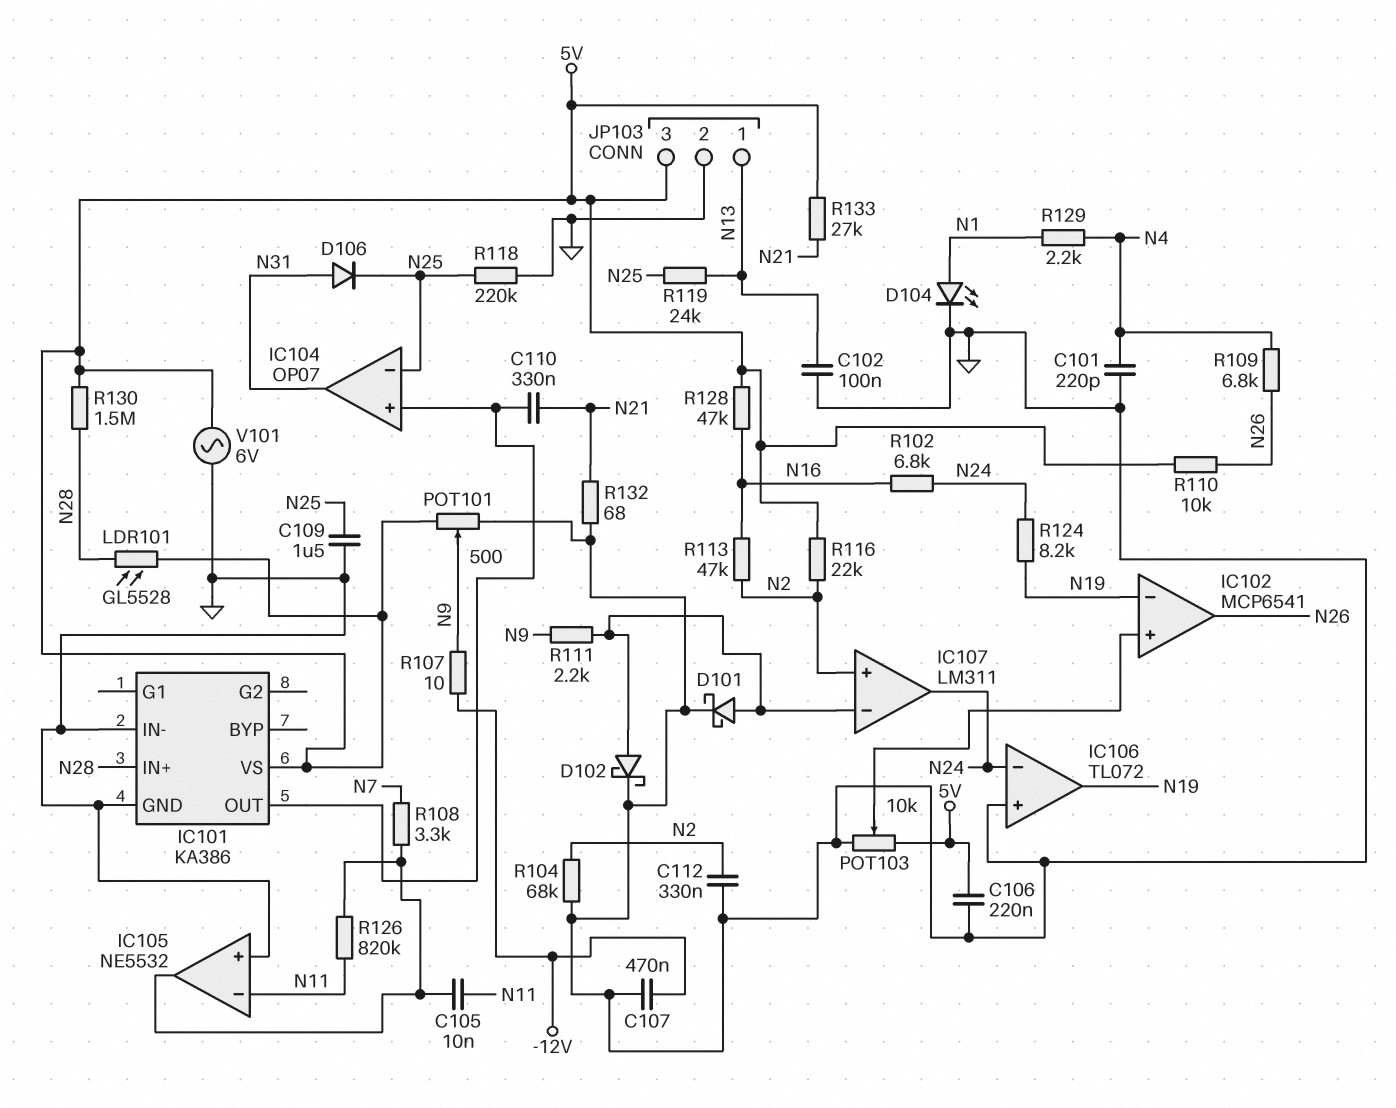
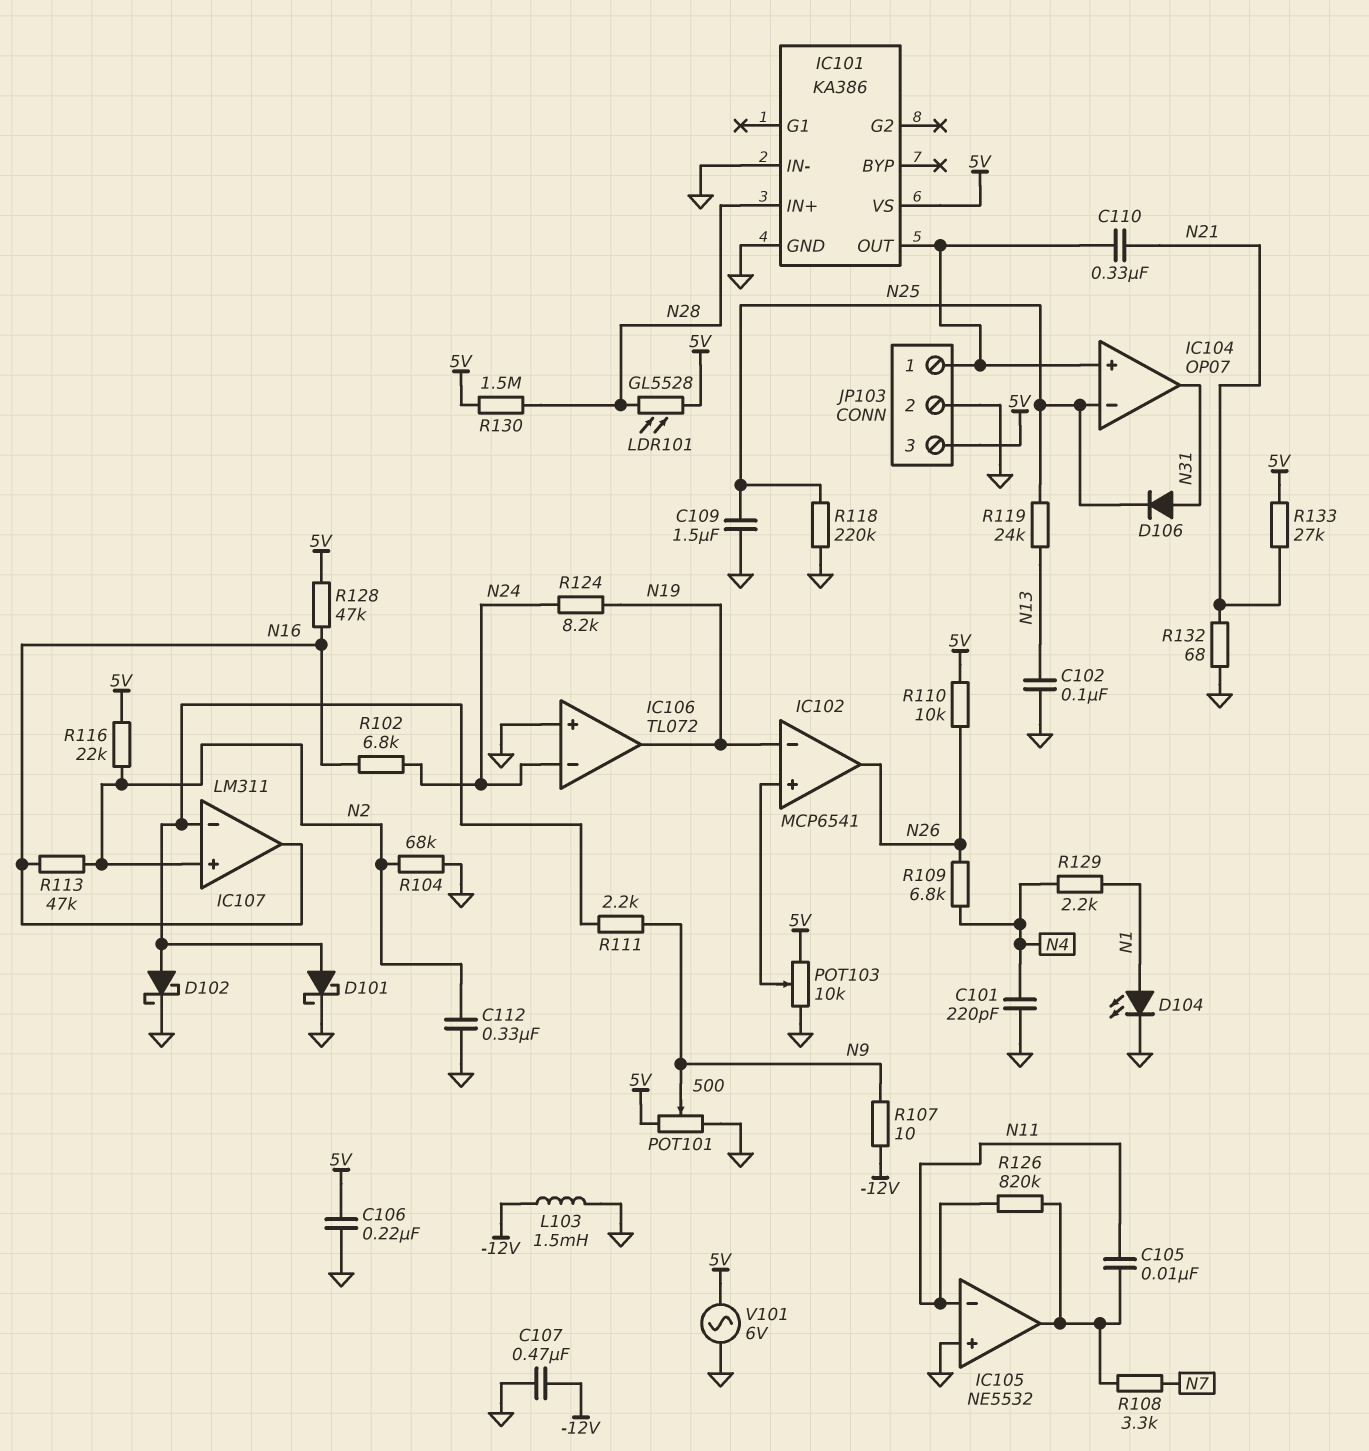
IC107 pin out: N24 -> N16
JP103 pin 1: N13 -> IC101/OUT
L103: none -> 1.5mH (-12V, GND)

